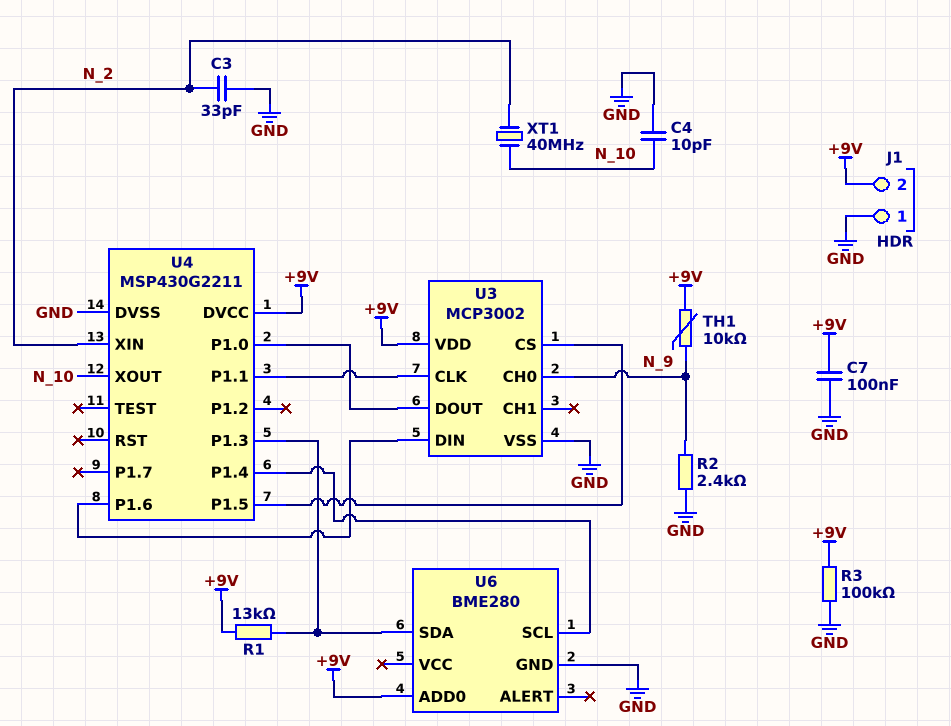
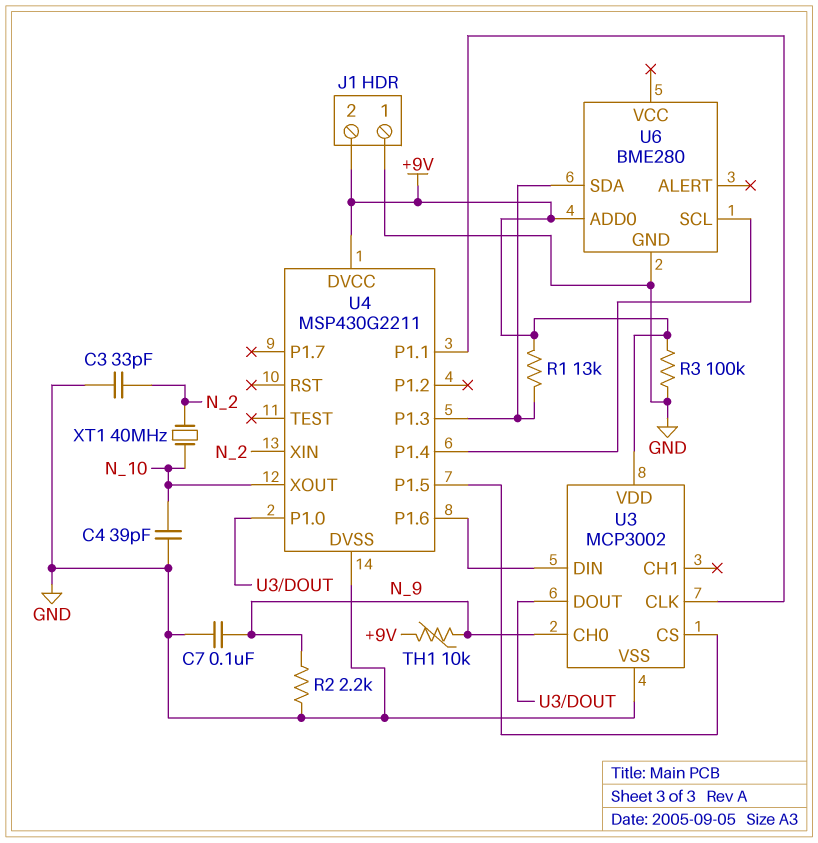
C4: 10pF (GND, N_10) -> 39pF (GND, N_10)
C7: 100nF (+9V, GND) -> 100nF (GND, N_9)
R2: 2.4k (GND, N_9) -> 2.2k (GND, N_9)

